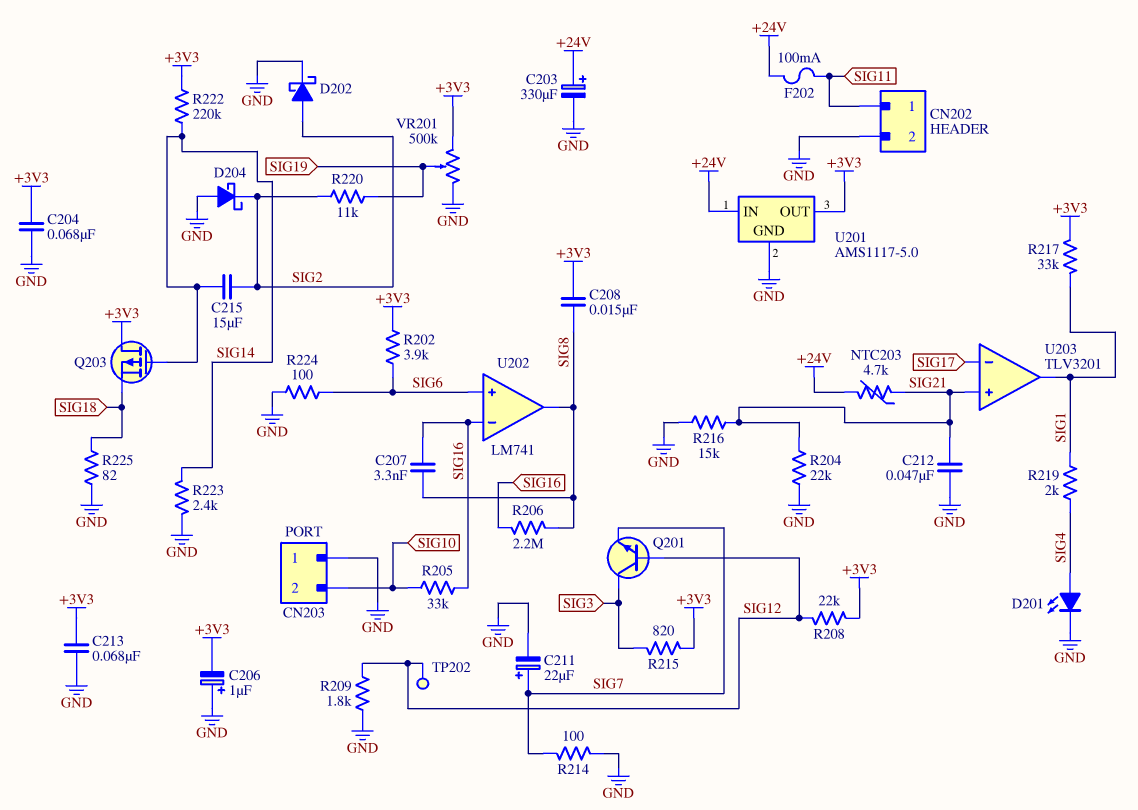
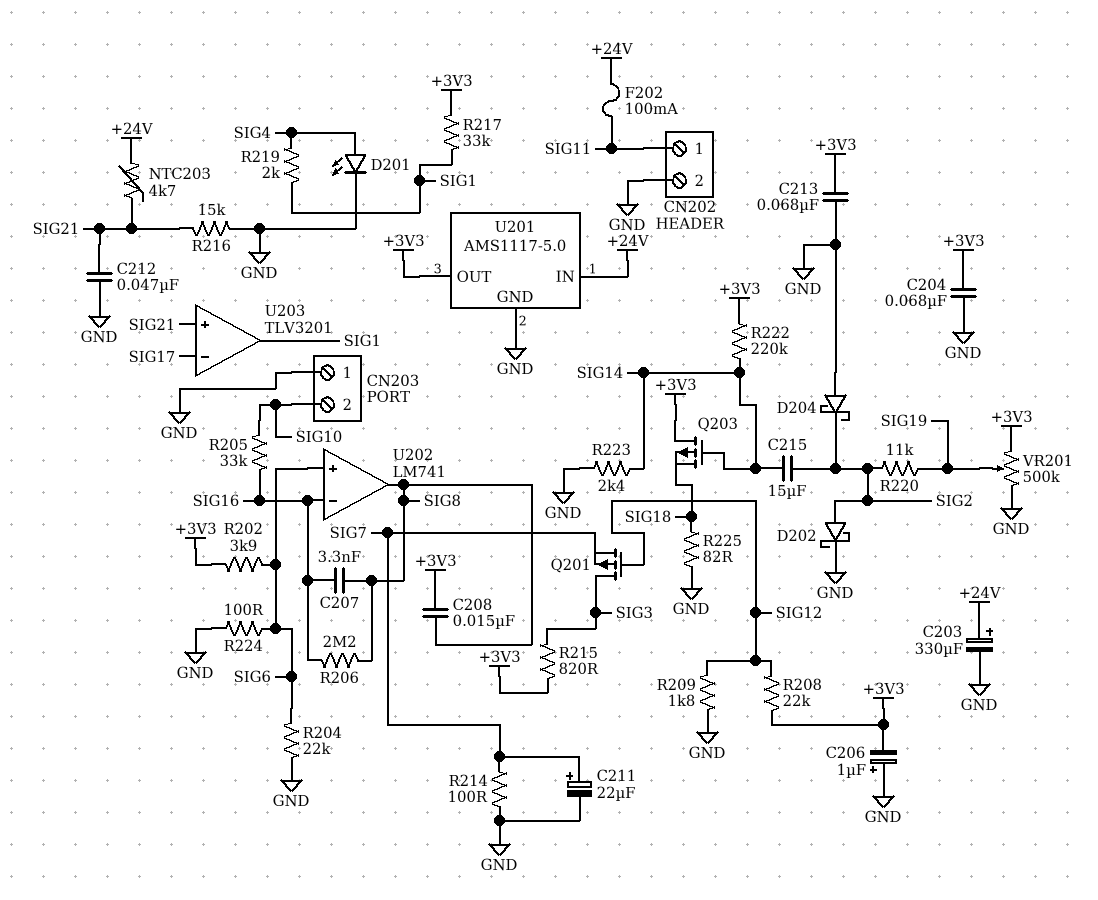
Q201: NPN (B SIG12, C SIG3, E SIG7) -> PMOS (G SIG12, D SIG3, S SIG7)
R204: 22k (GND, SIG21) -> 22k (GND, SIG6)
TP202: test point (SIG12) -> none

